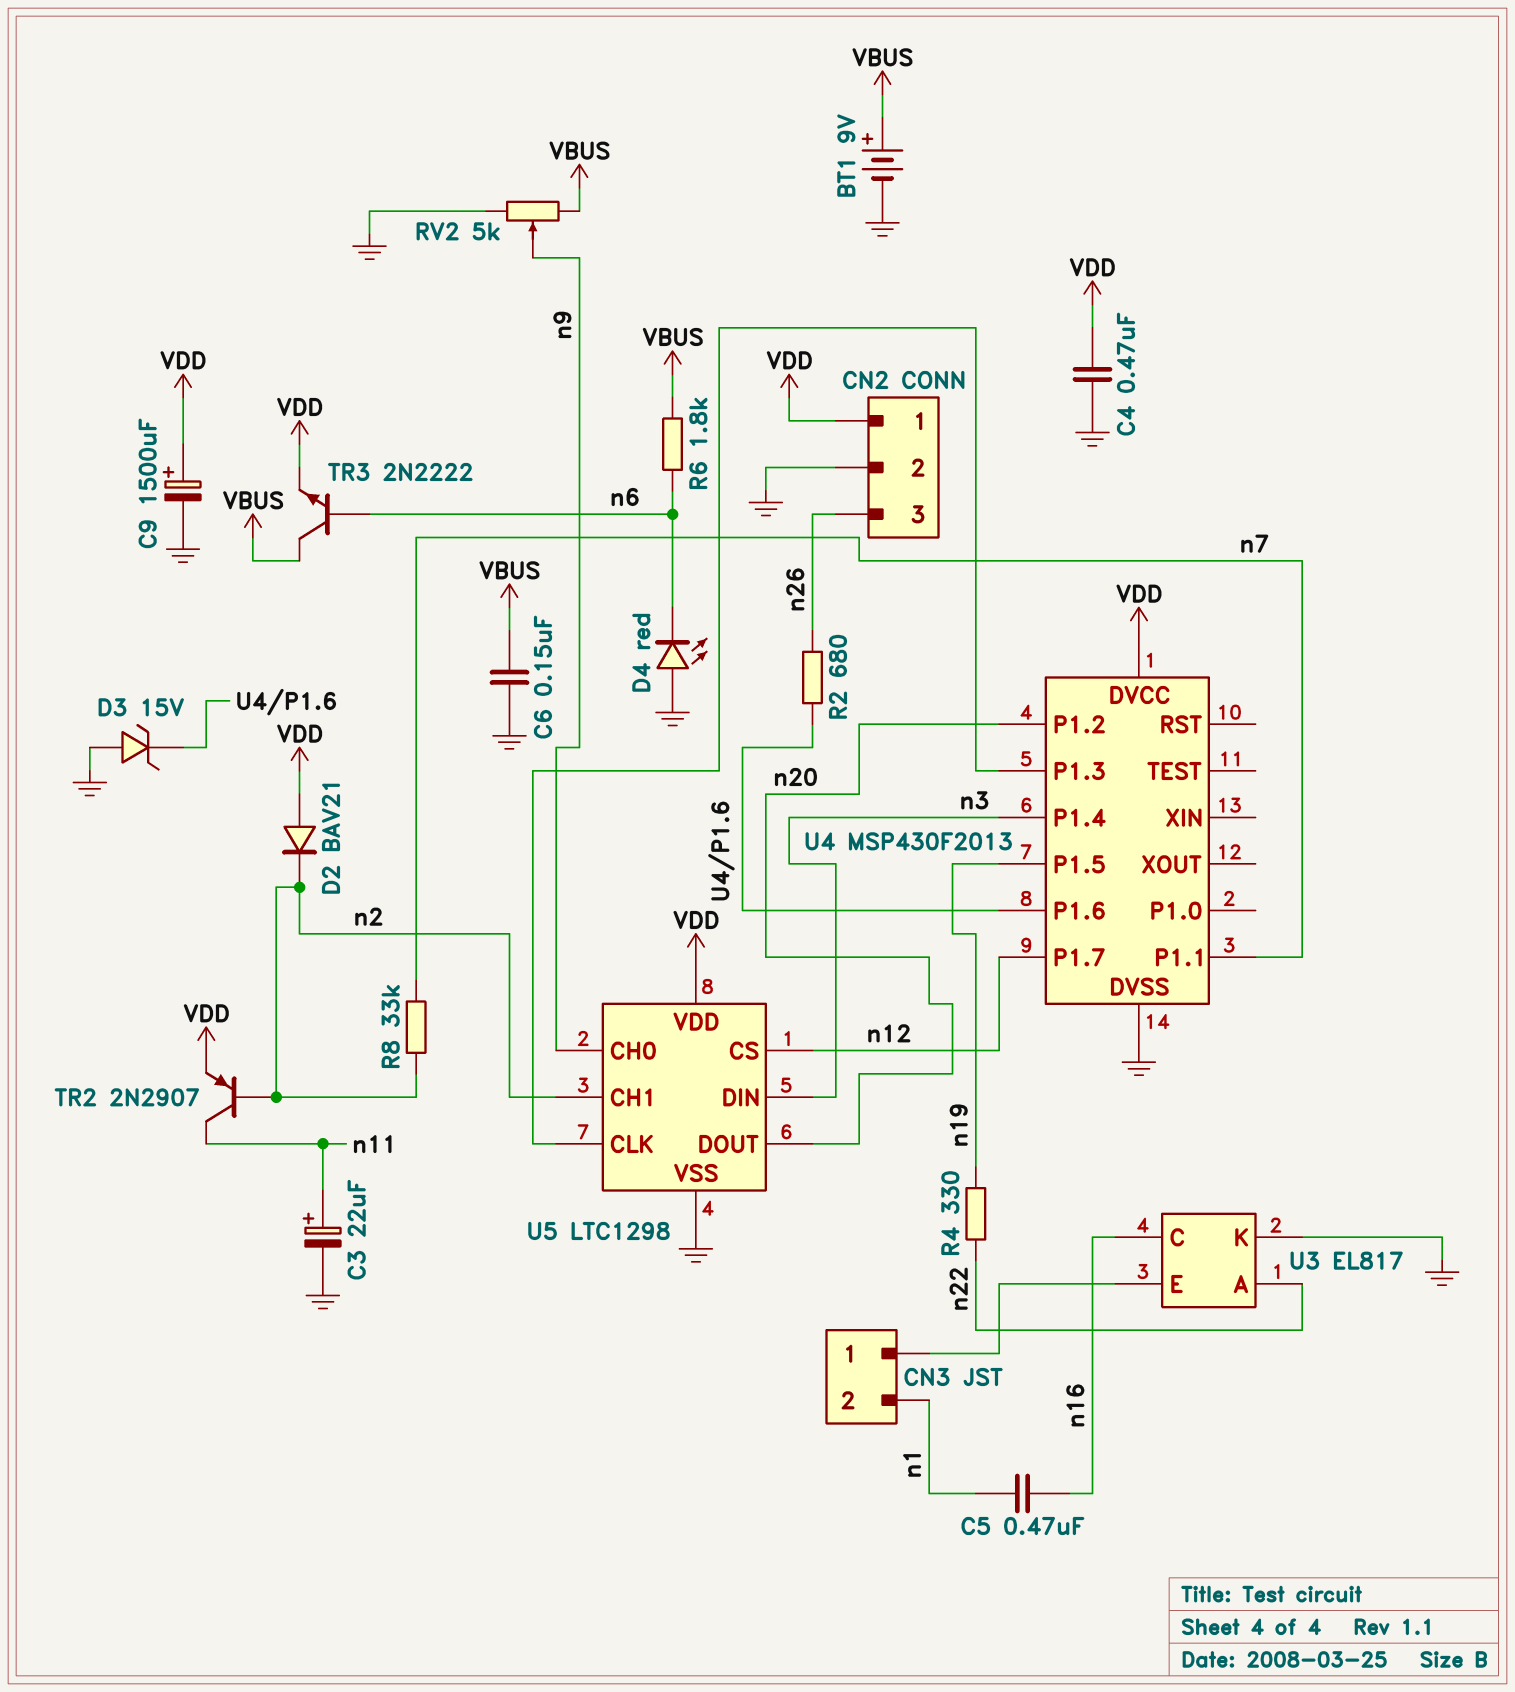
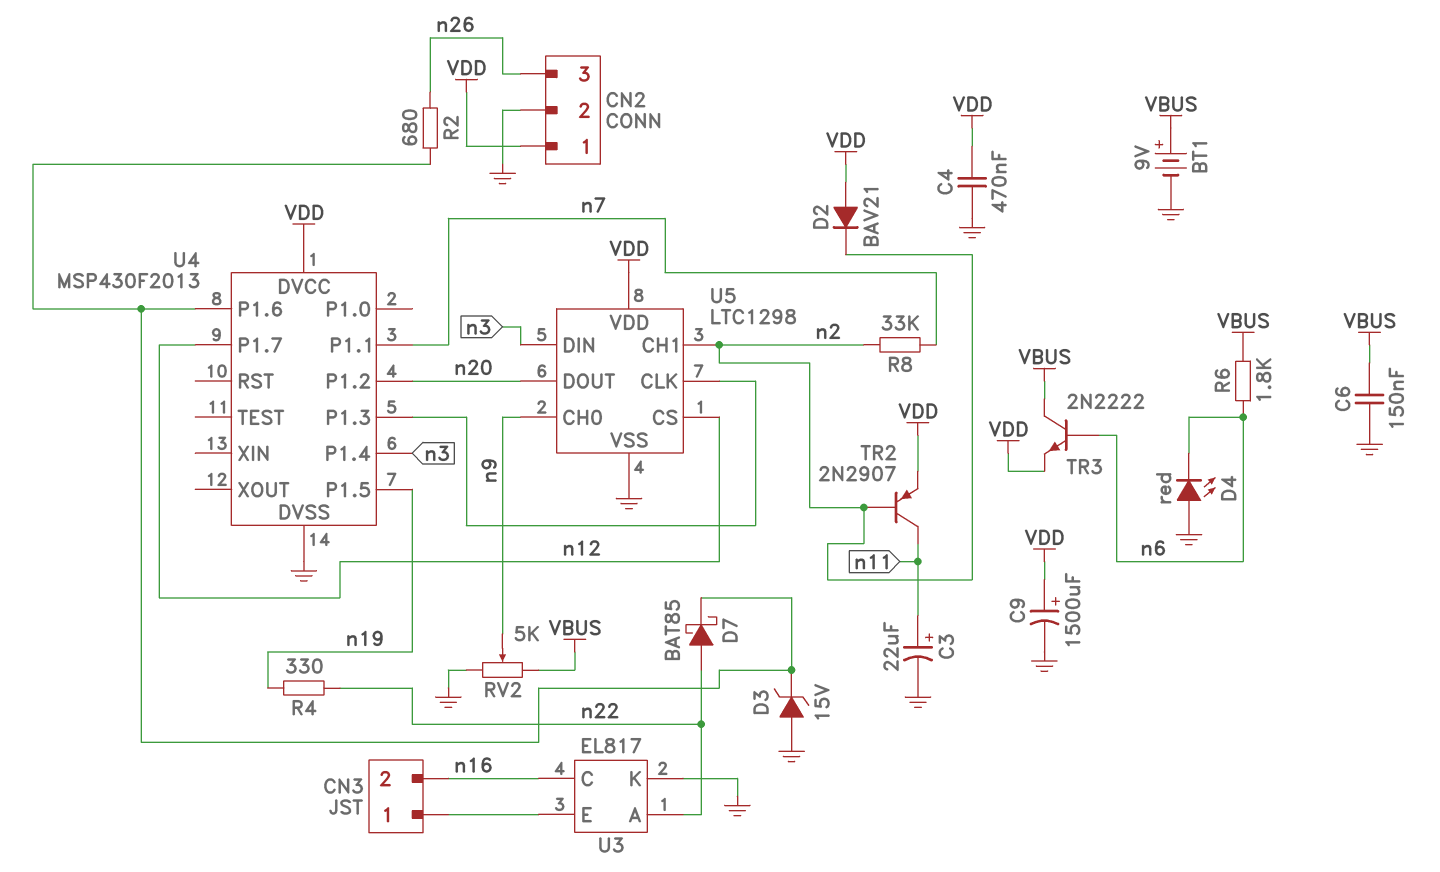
C5: 470nF (n1, n16) -> none
CN3 pin 2: n1 -> n16
D7: none -> schottky BAT85 (A n22, K U4/P1.6)

